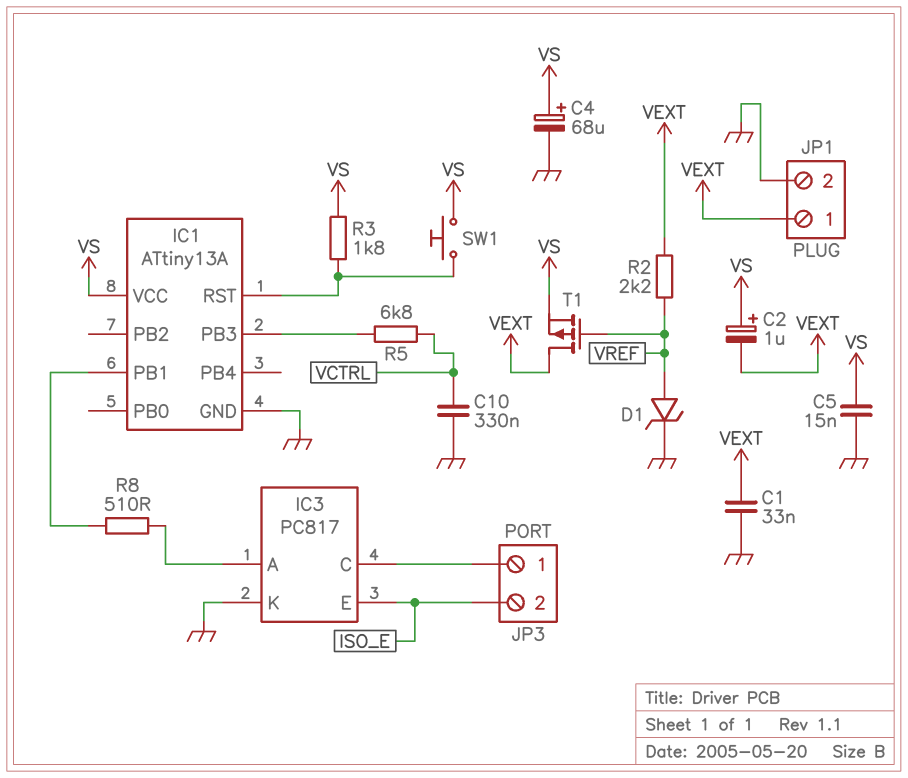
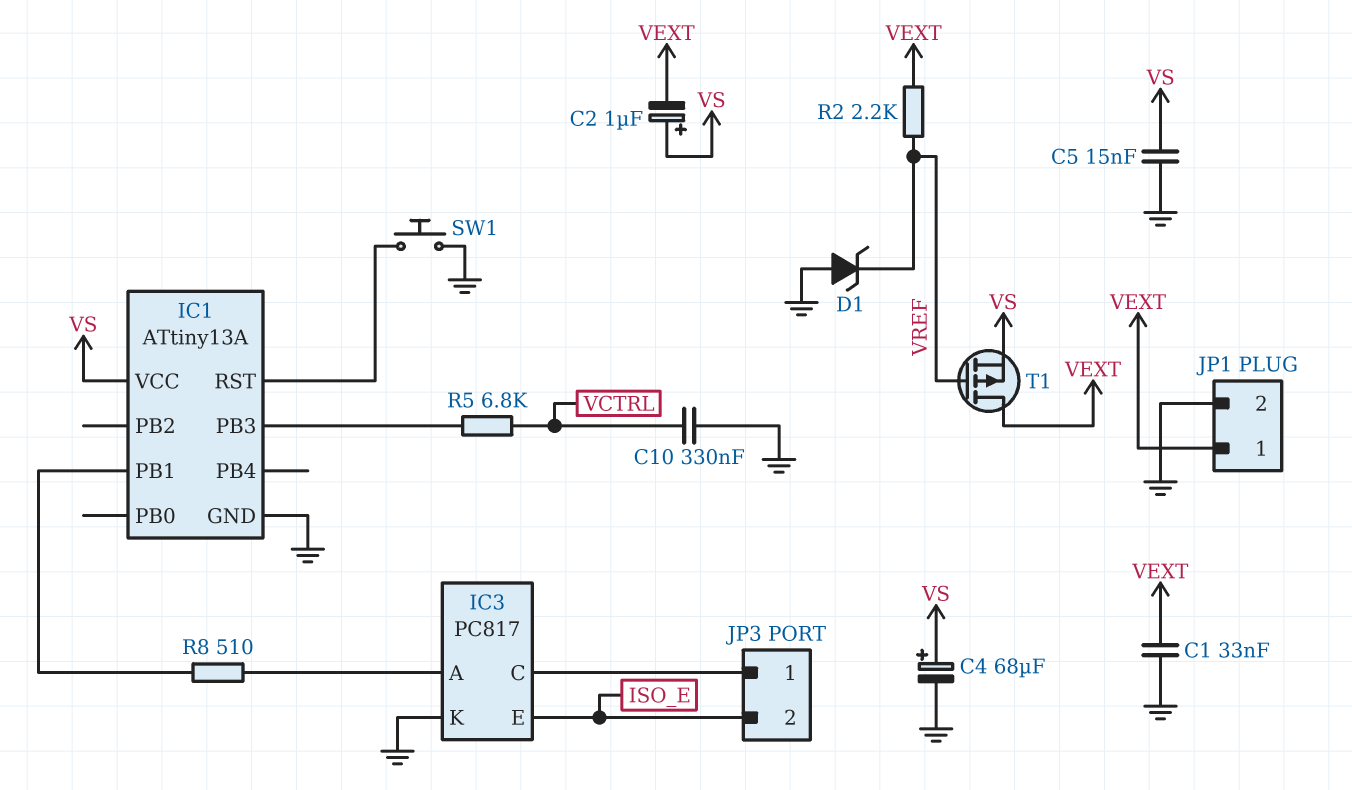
D1: zener (A VREF, K GND) -> zener (A GND, K VREF)
R3: 1.8k (IC1/RST, VS) -> none
SW1: button (IC1/RST, VS) -> button (GND, IC1/RST)

